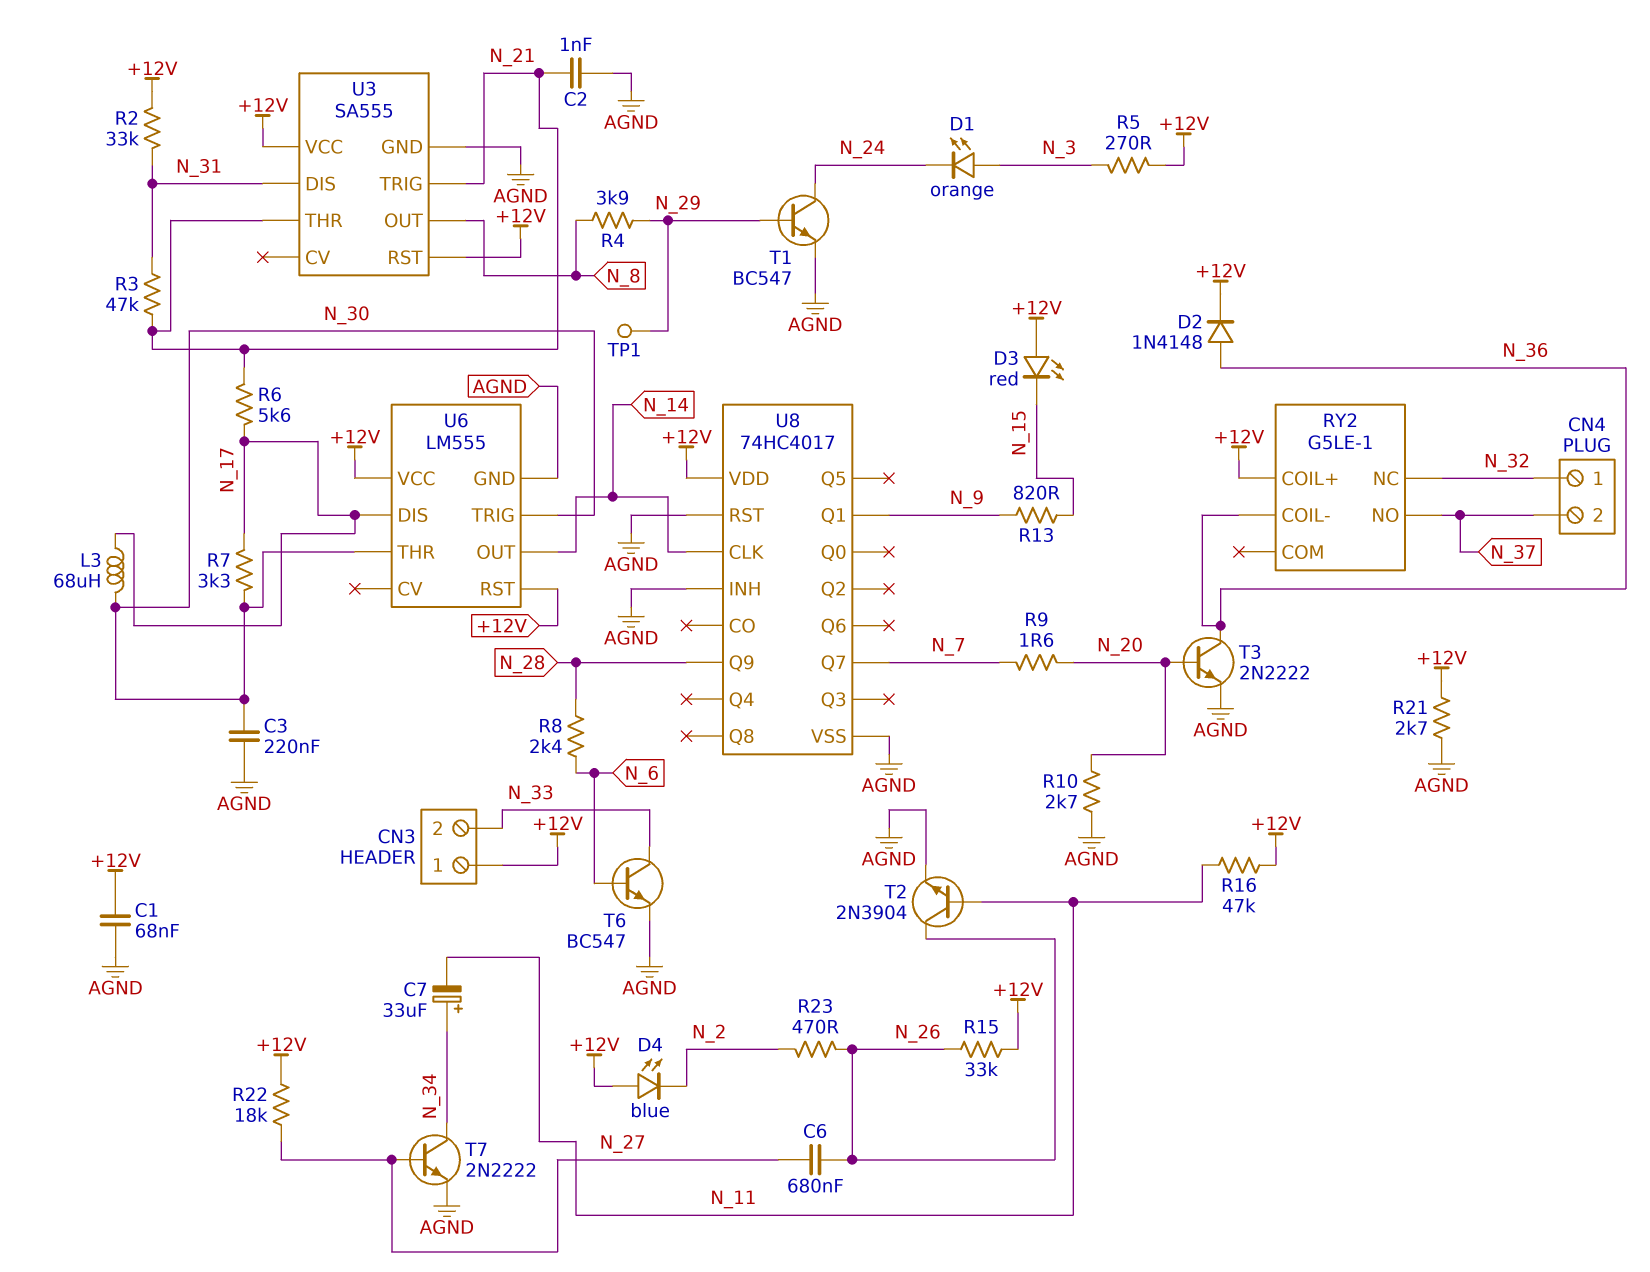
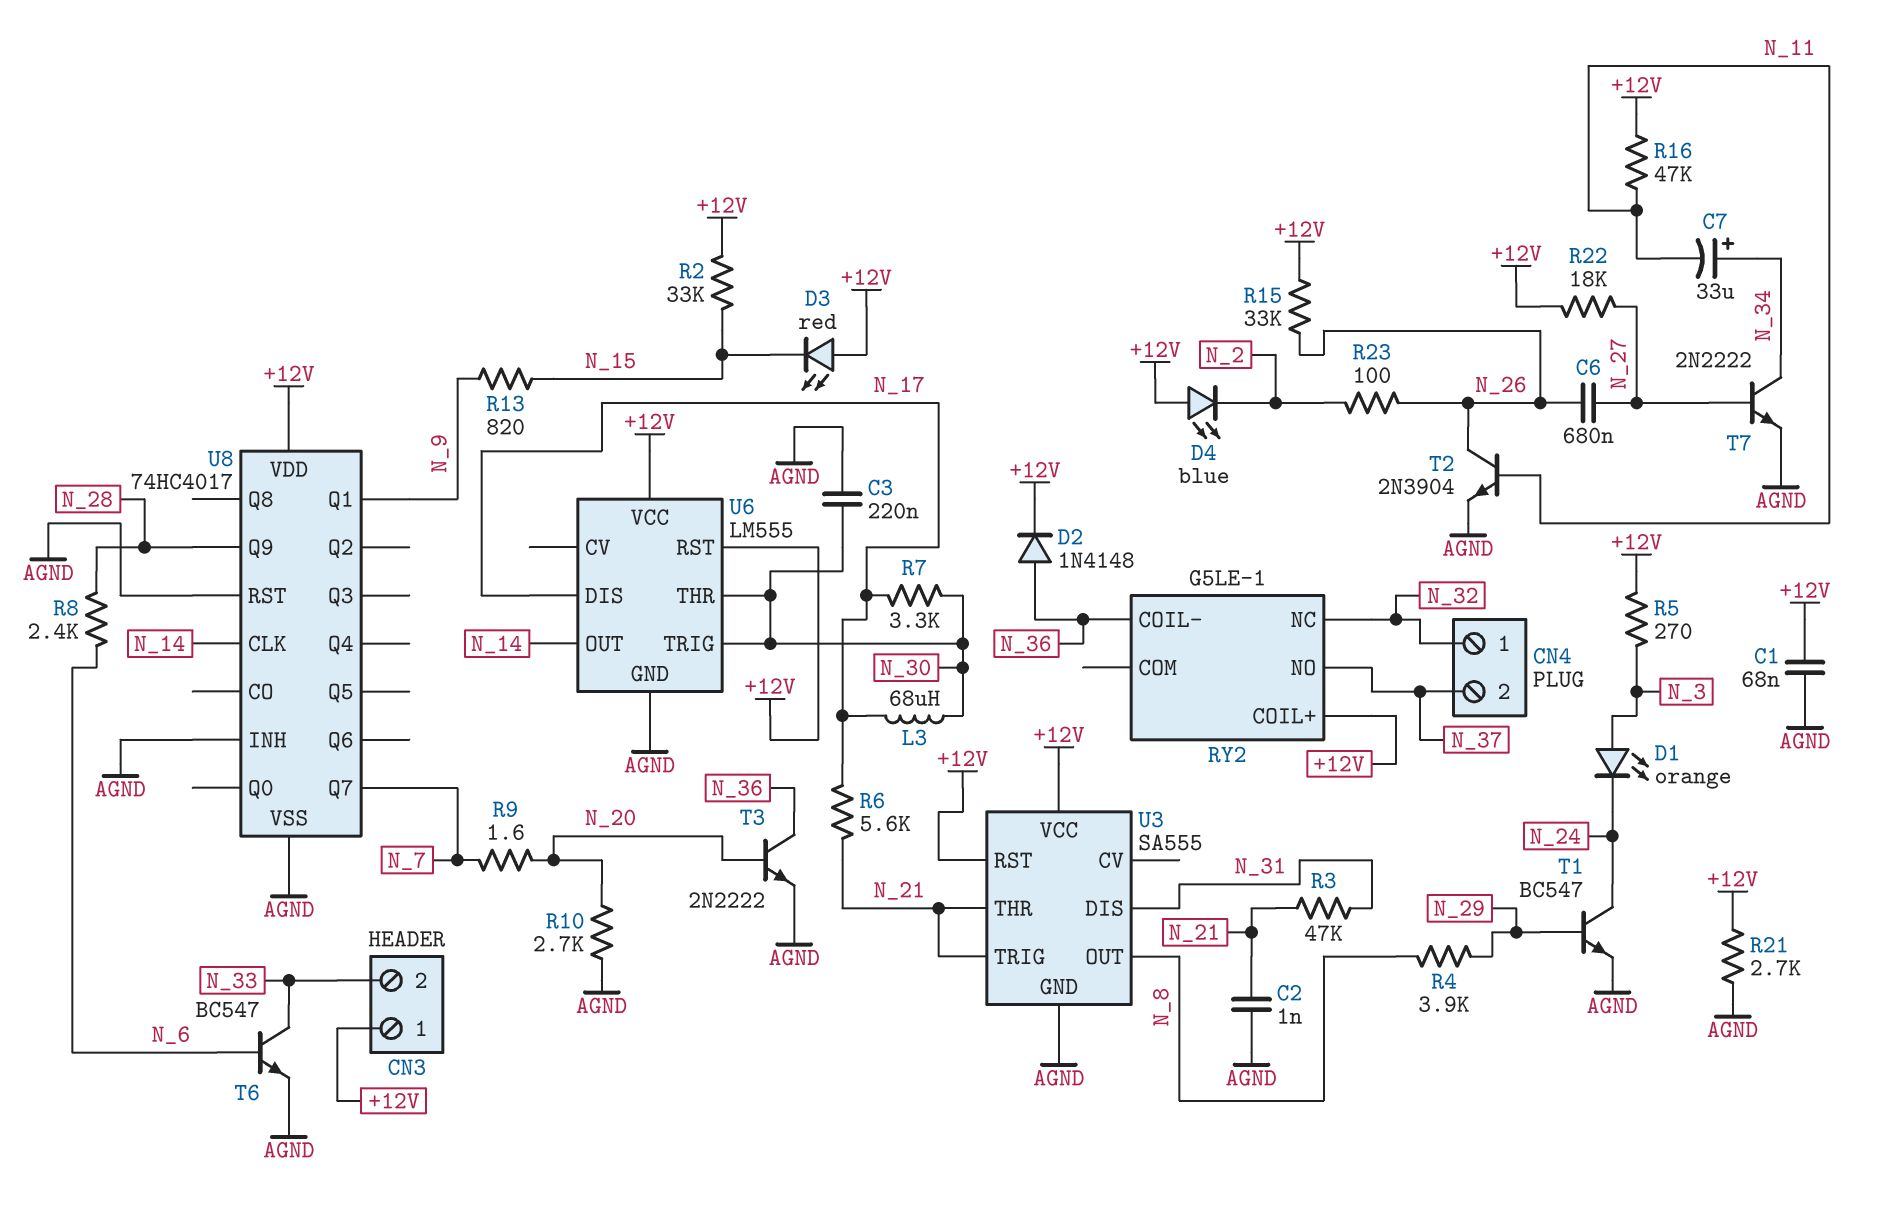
R2: 33k (+12V, N_31) -> 33k (+12V, N_15)
R23: 470 (N_2, N_26) -> 100 (N_2, N_26)
TP1: test point (N_29) -> none

